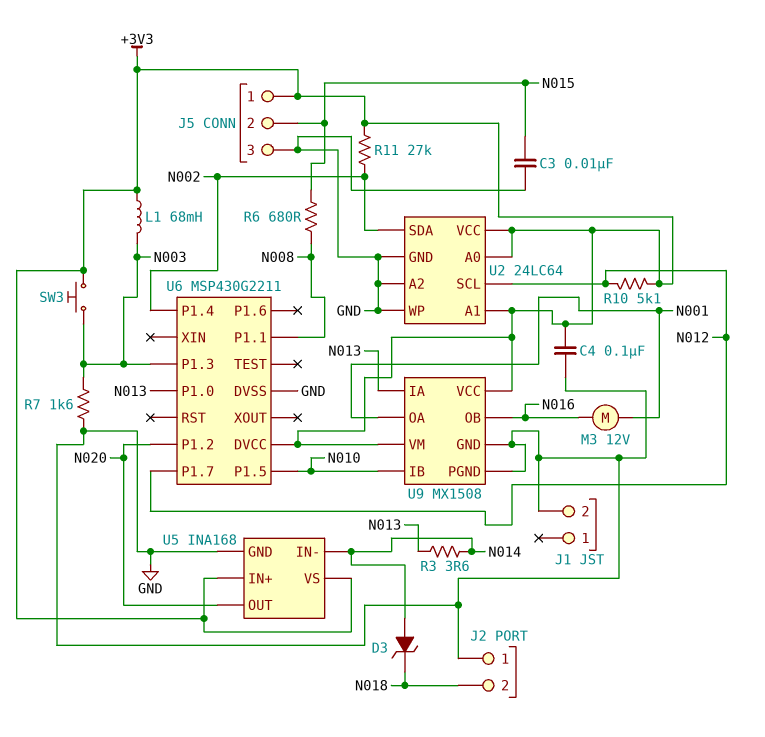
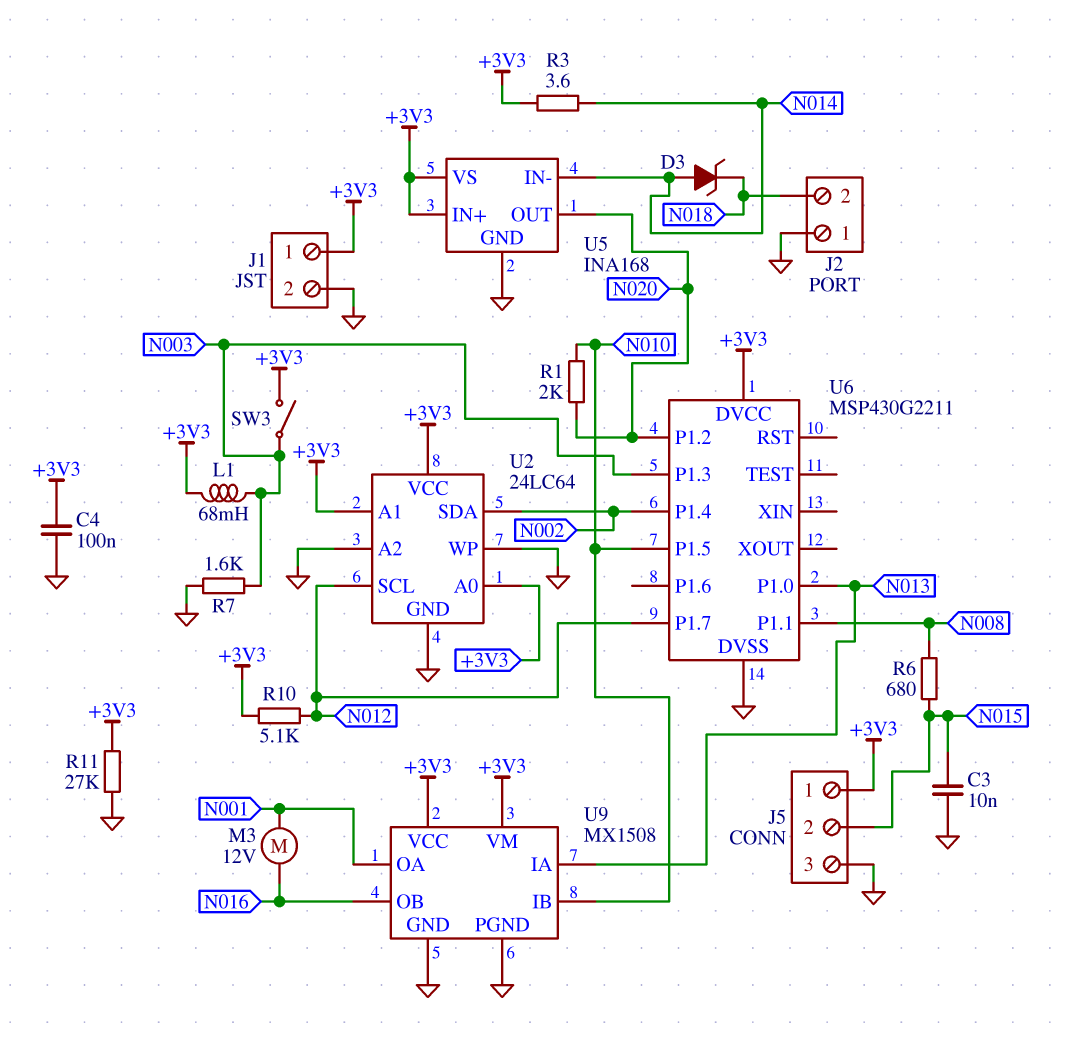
J1 pin 1: none -> +3V3
R1: none -> 2k (N010, N020)
R3: 3.6 (N013, N014) -> 3.6 (+3V3, N014)
R11: 27k (+3V3, N002) -> 27k (+3V3, GND)
SW3: button (+3V3, N003) -> switch (+3V3, N003)

